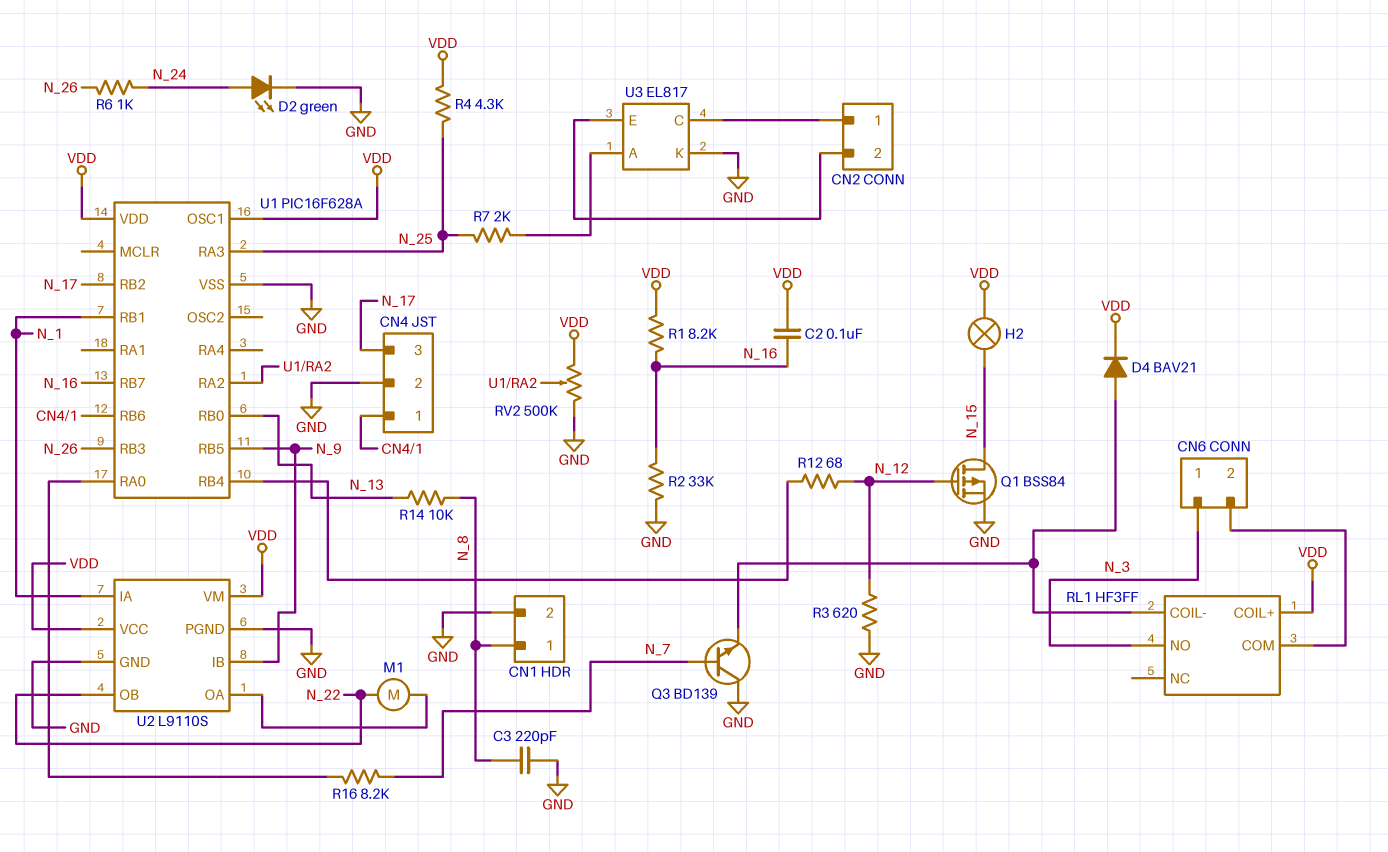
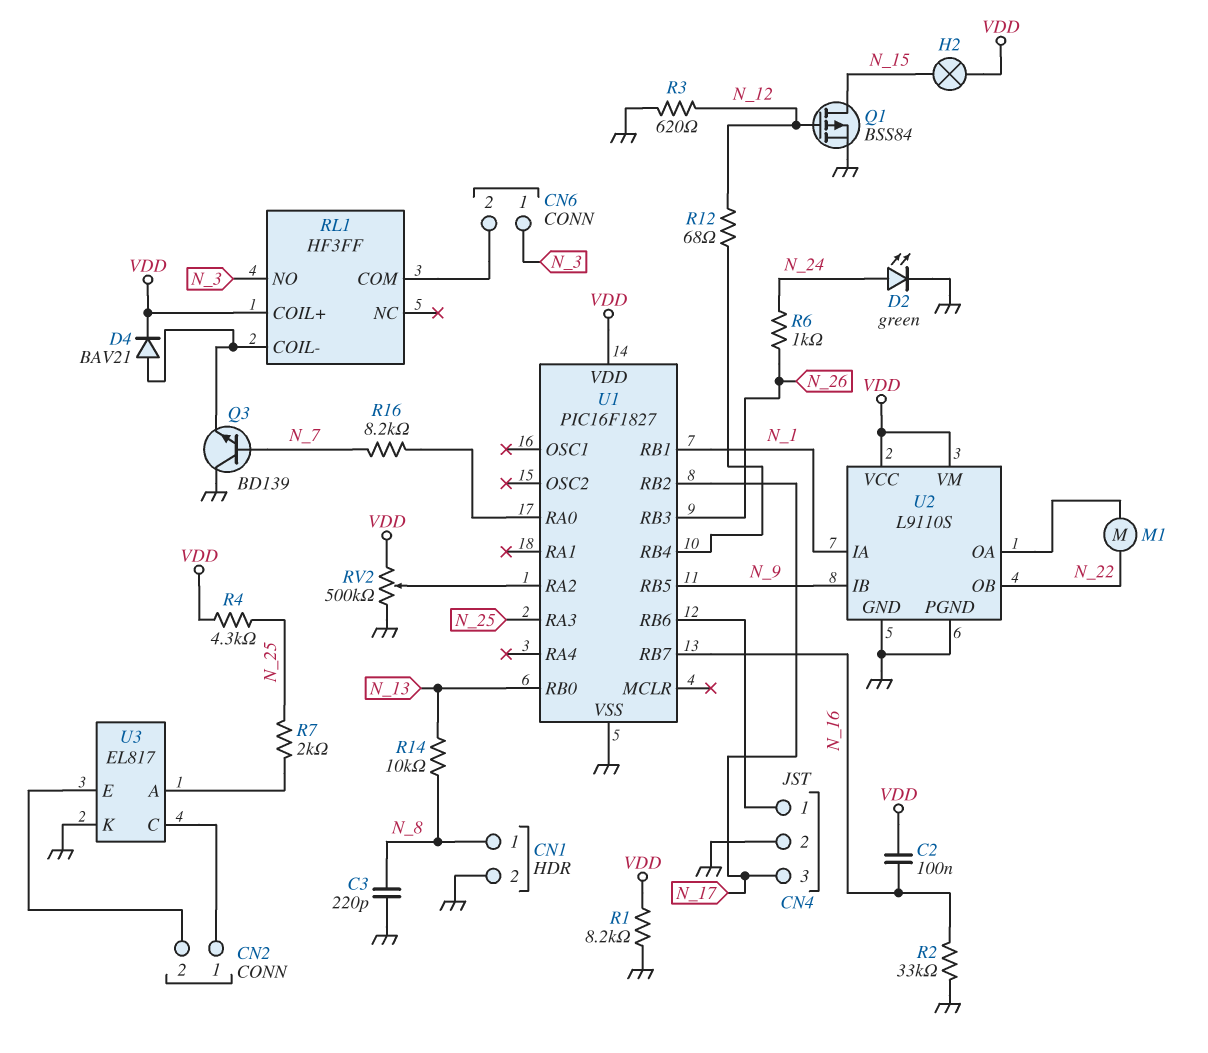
R1: 8.2k (N_16, VDD) -> 8.2k (GND, VDD)
U1: PIC16F628A -> PIC16F1827
U1 pin OSC1: VDD -> none

